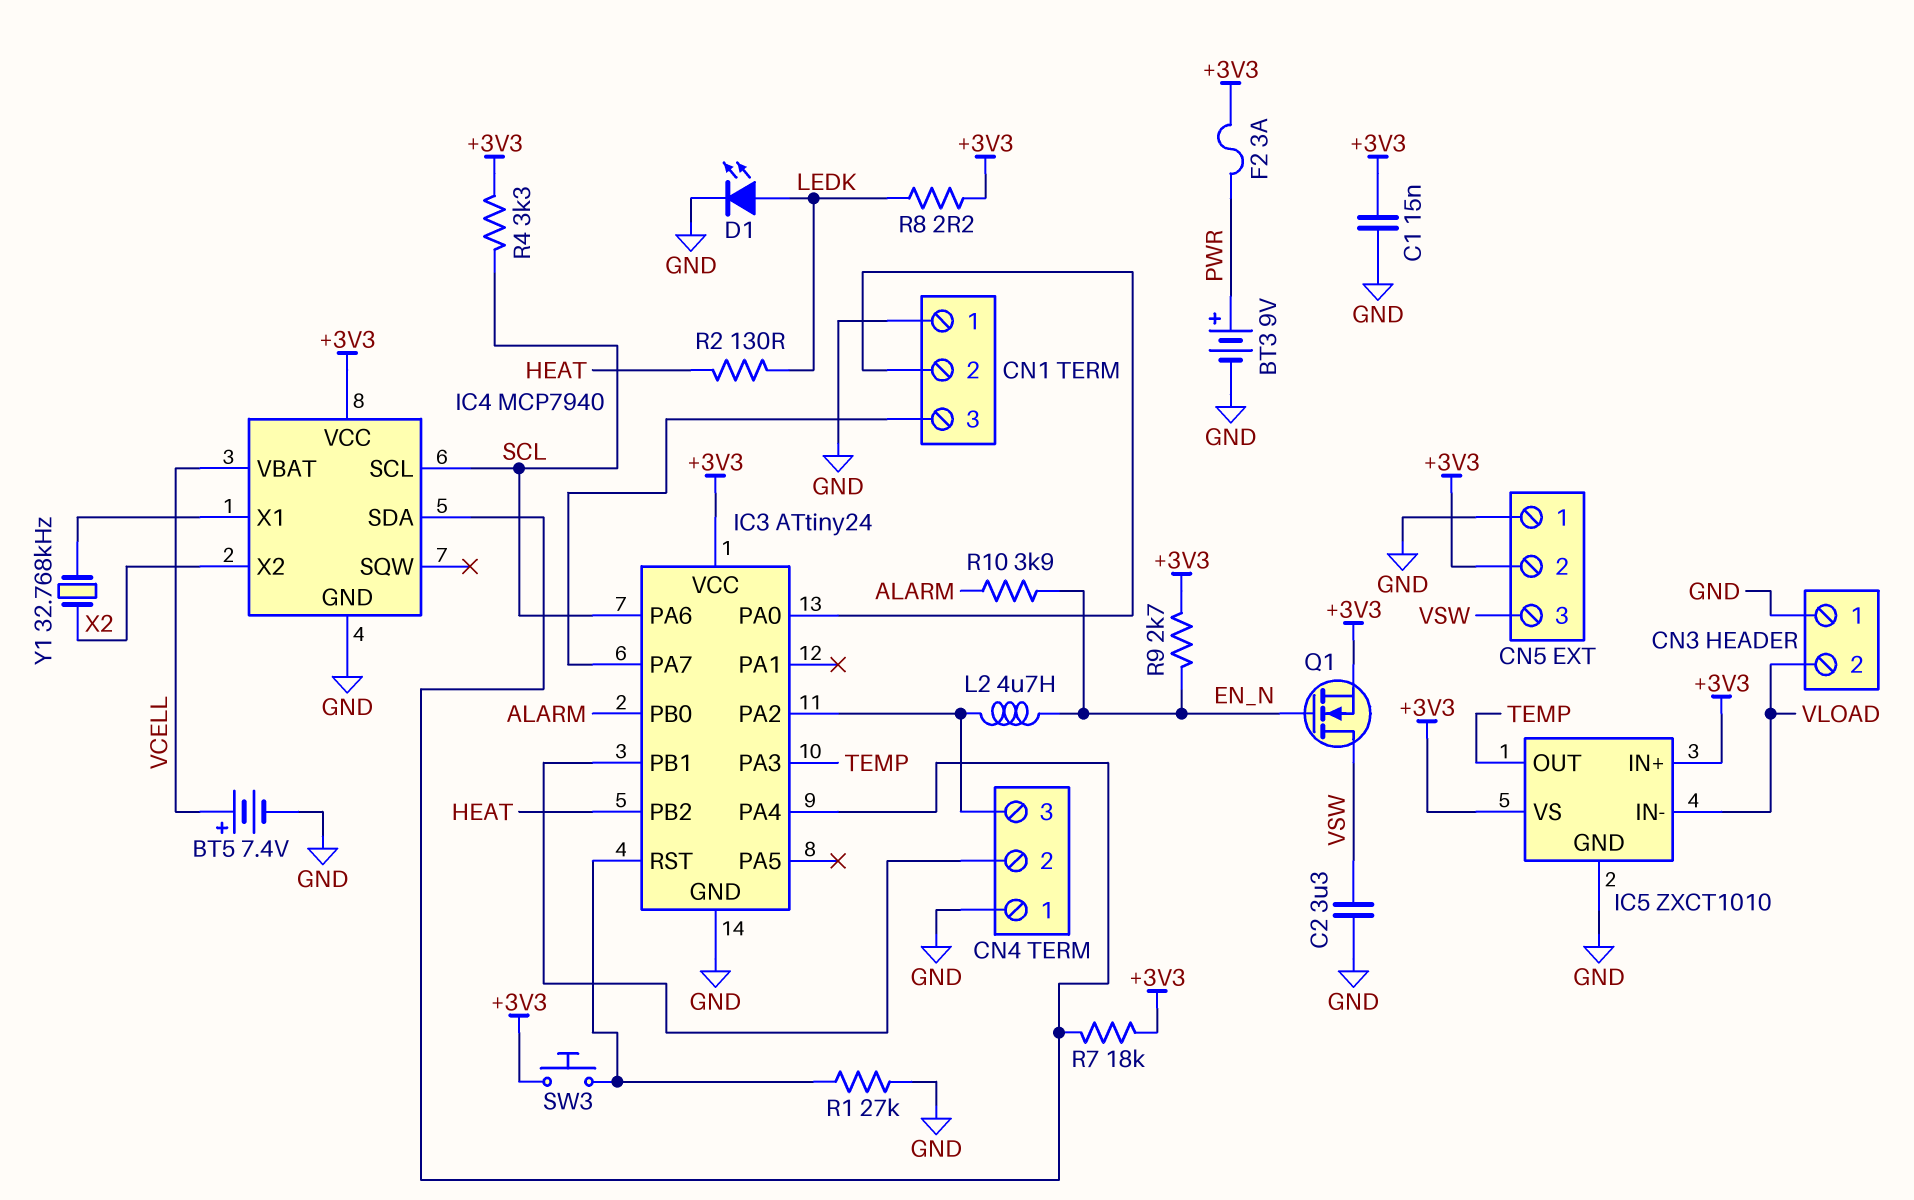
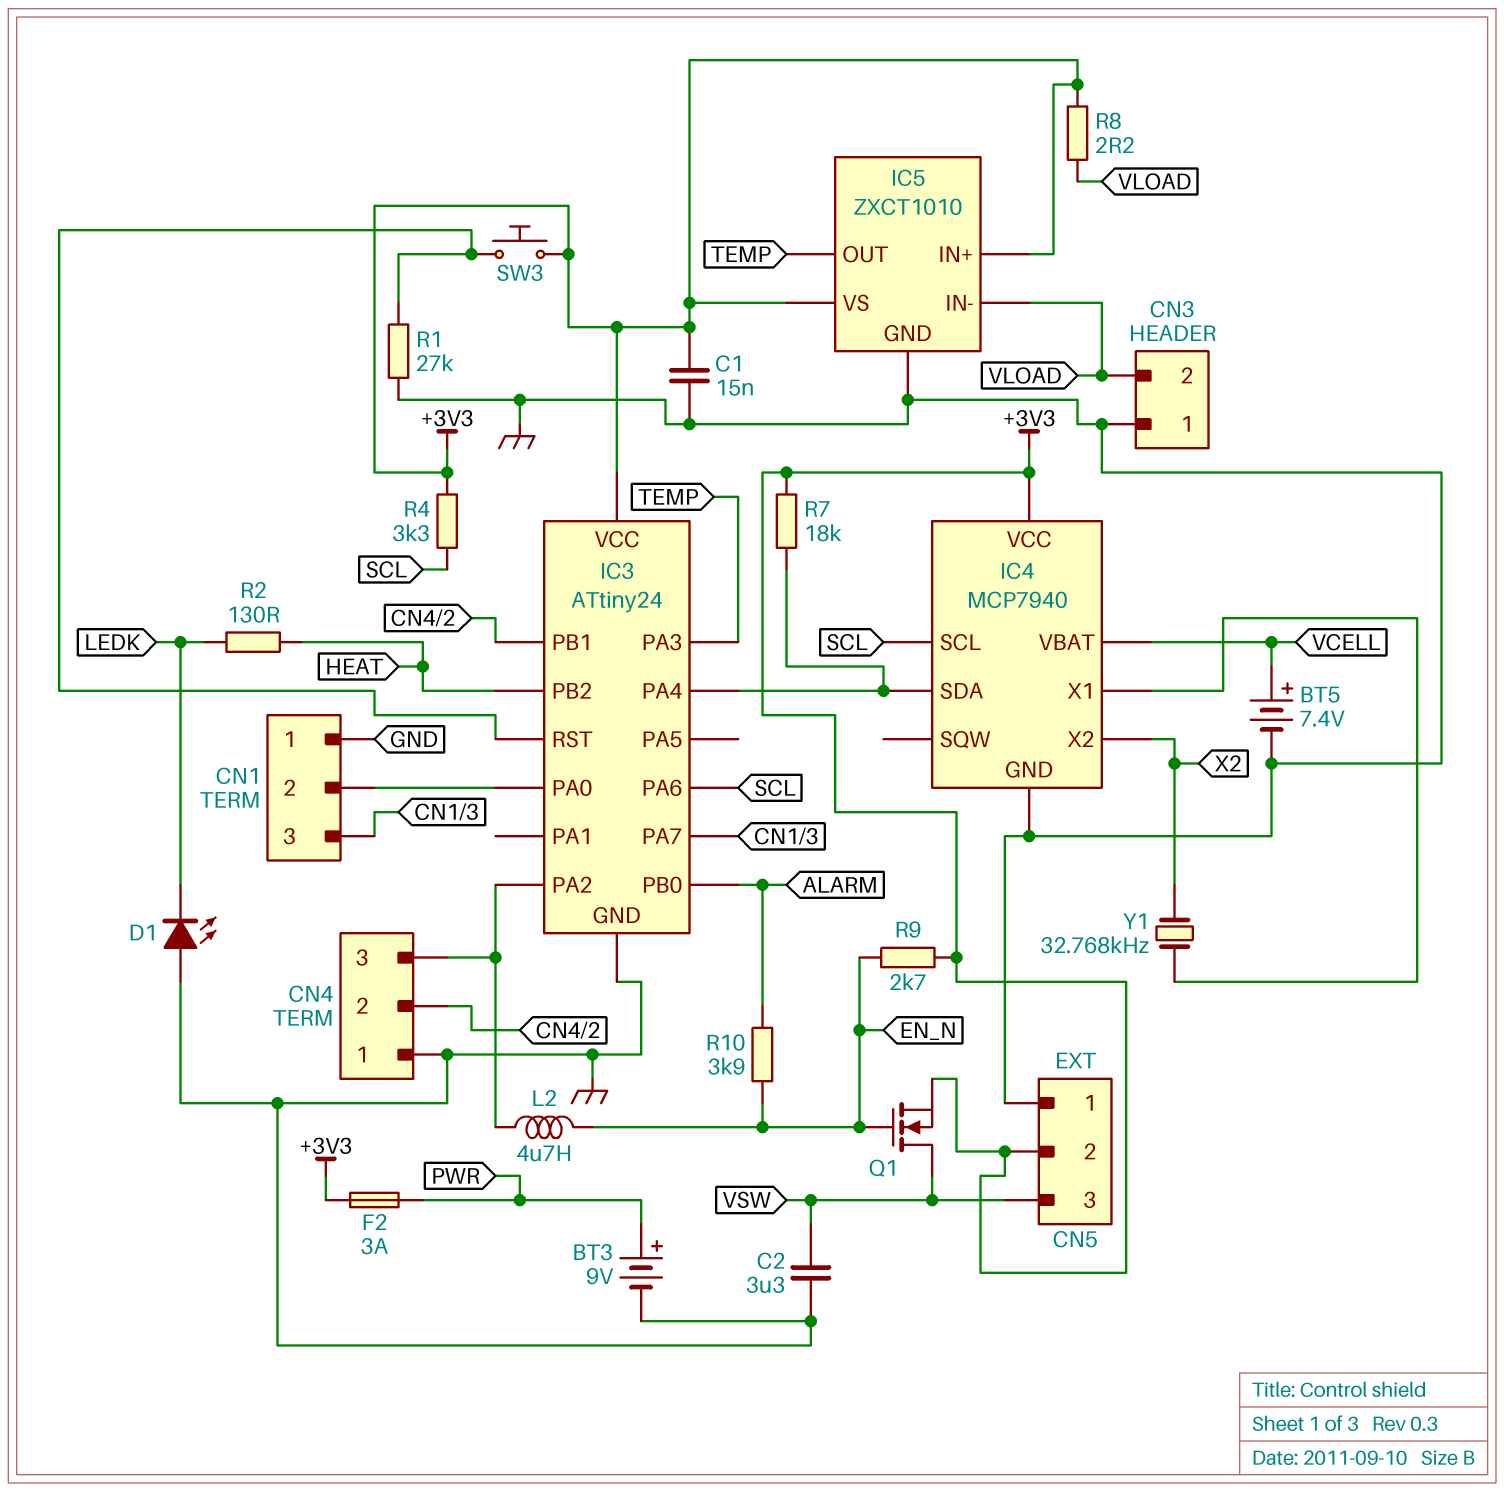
D1: LED (A LEDK, K GND) -> LED (A GND, K LEDK)
R8: 2.2 (+3V3, LEDK) -> 2.2 (+3V3, VLOAD)

